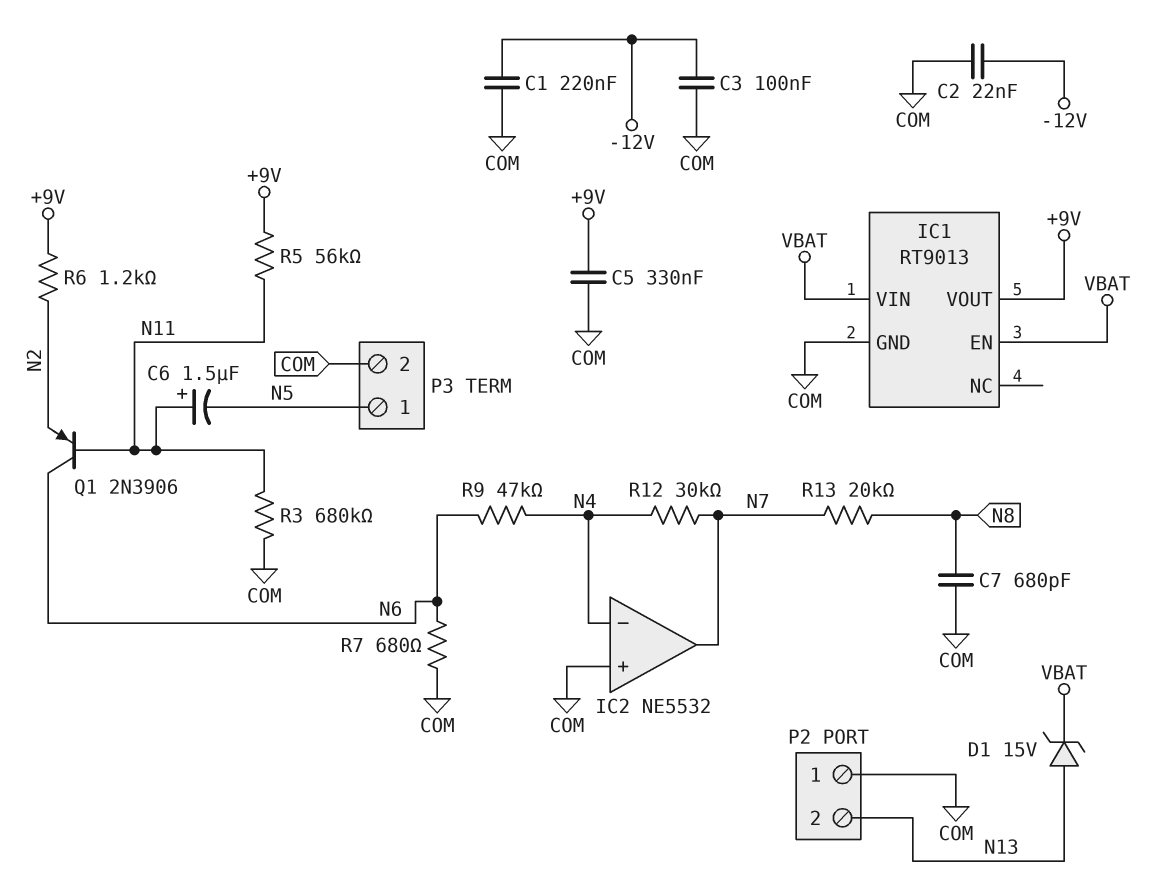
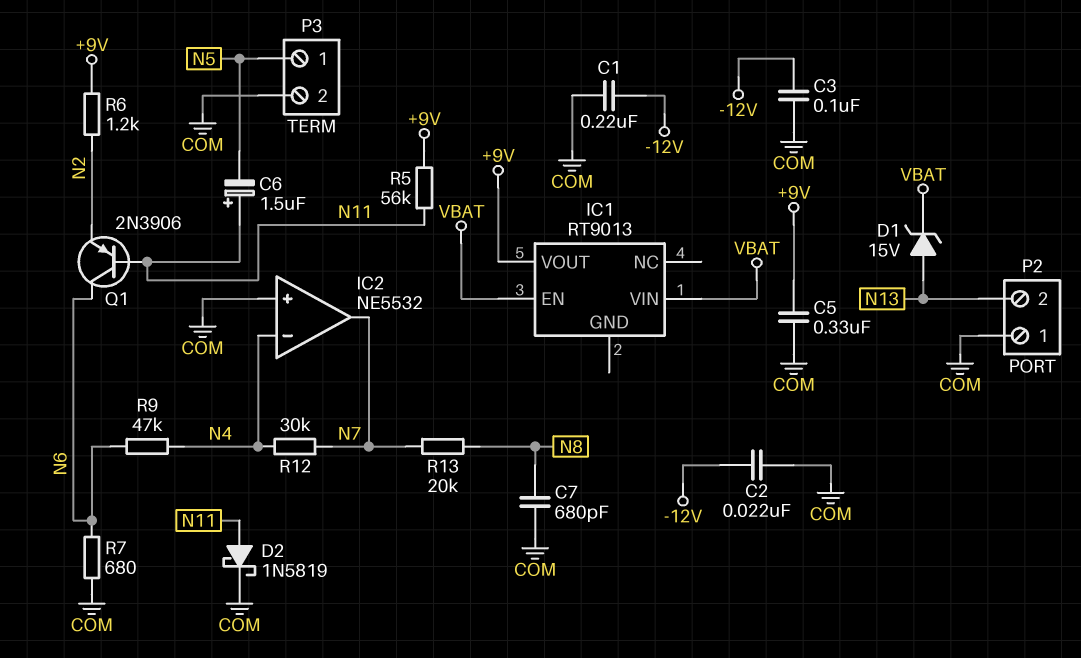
D2: none -> schottky 1N5819 (A N11, K COM)
IC1 pin GND: COM -> none
R3: 680k (COM, N11) -> none

